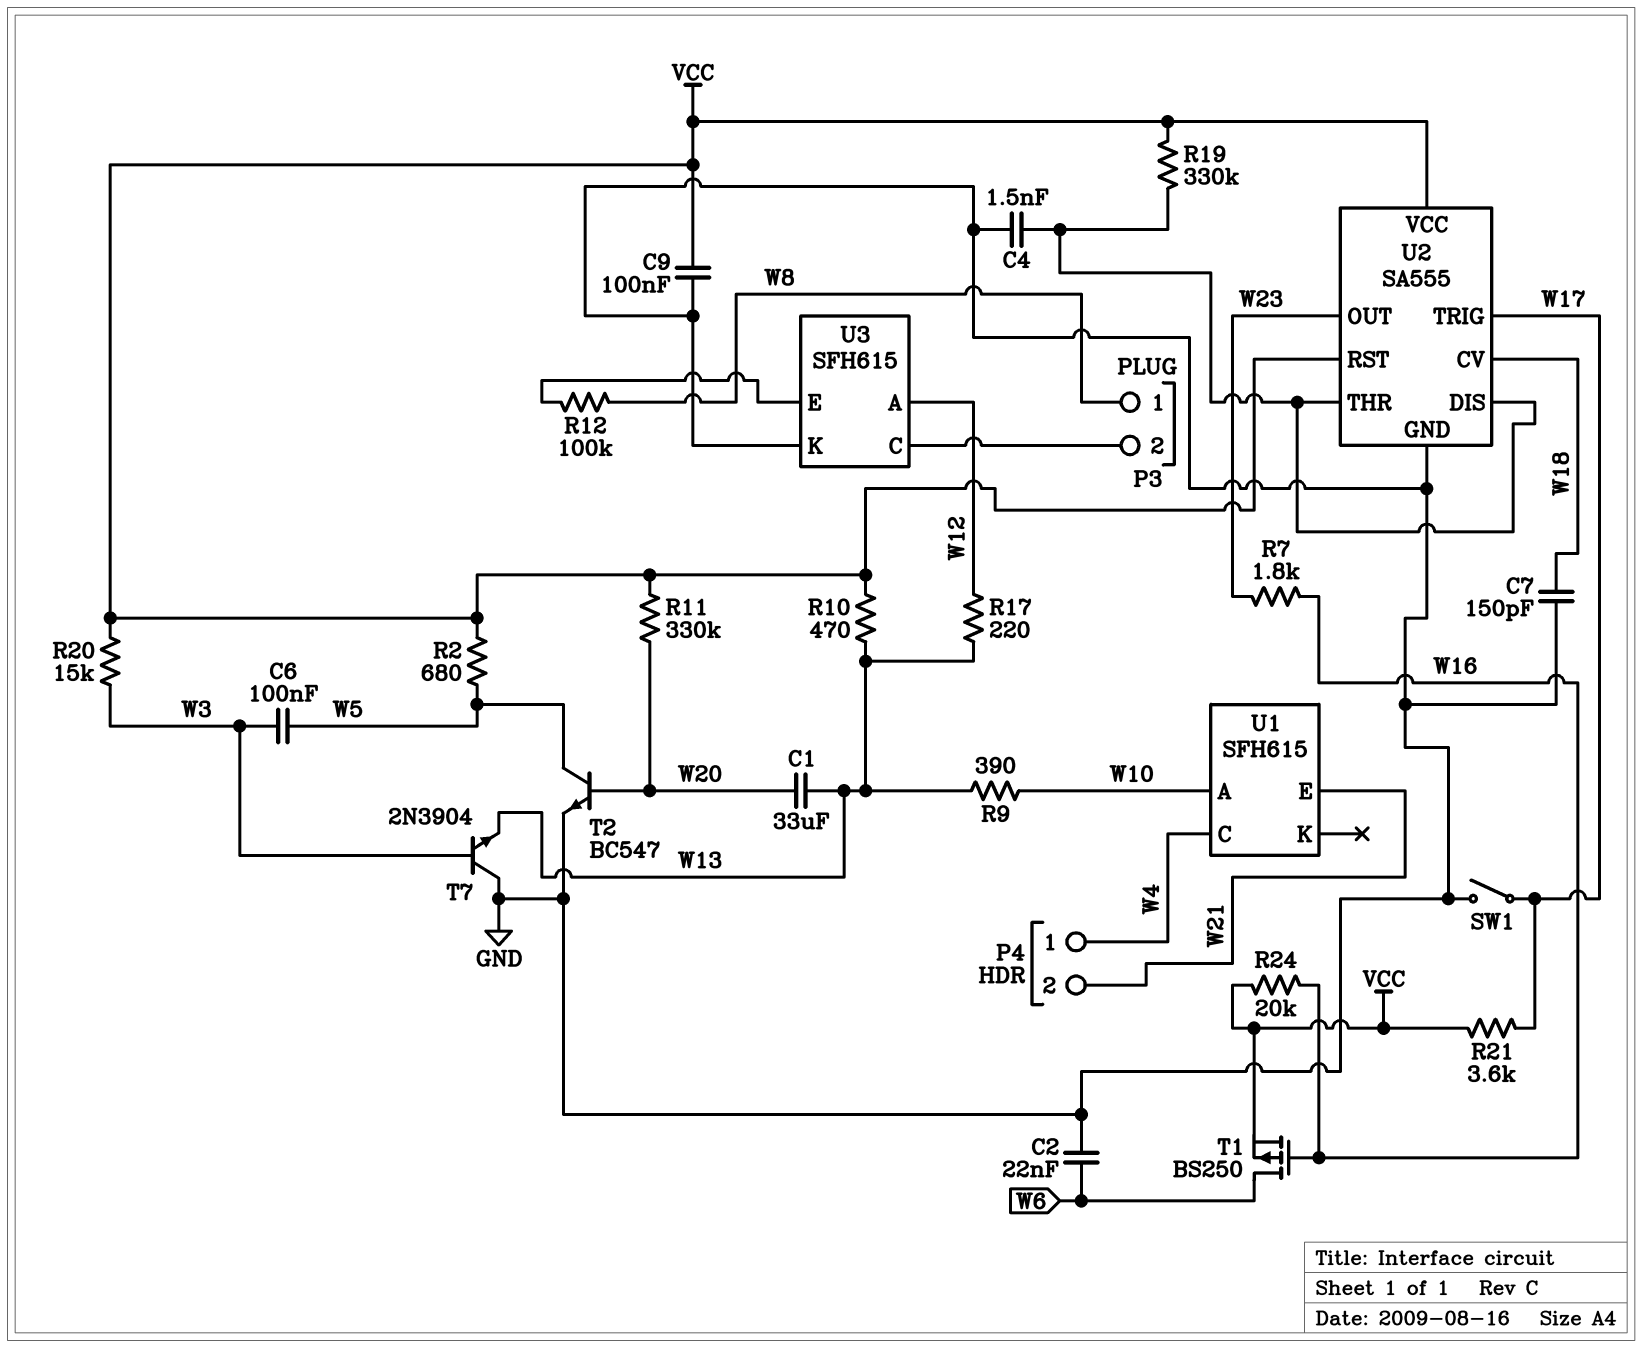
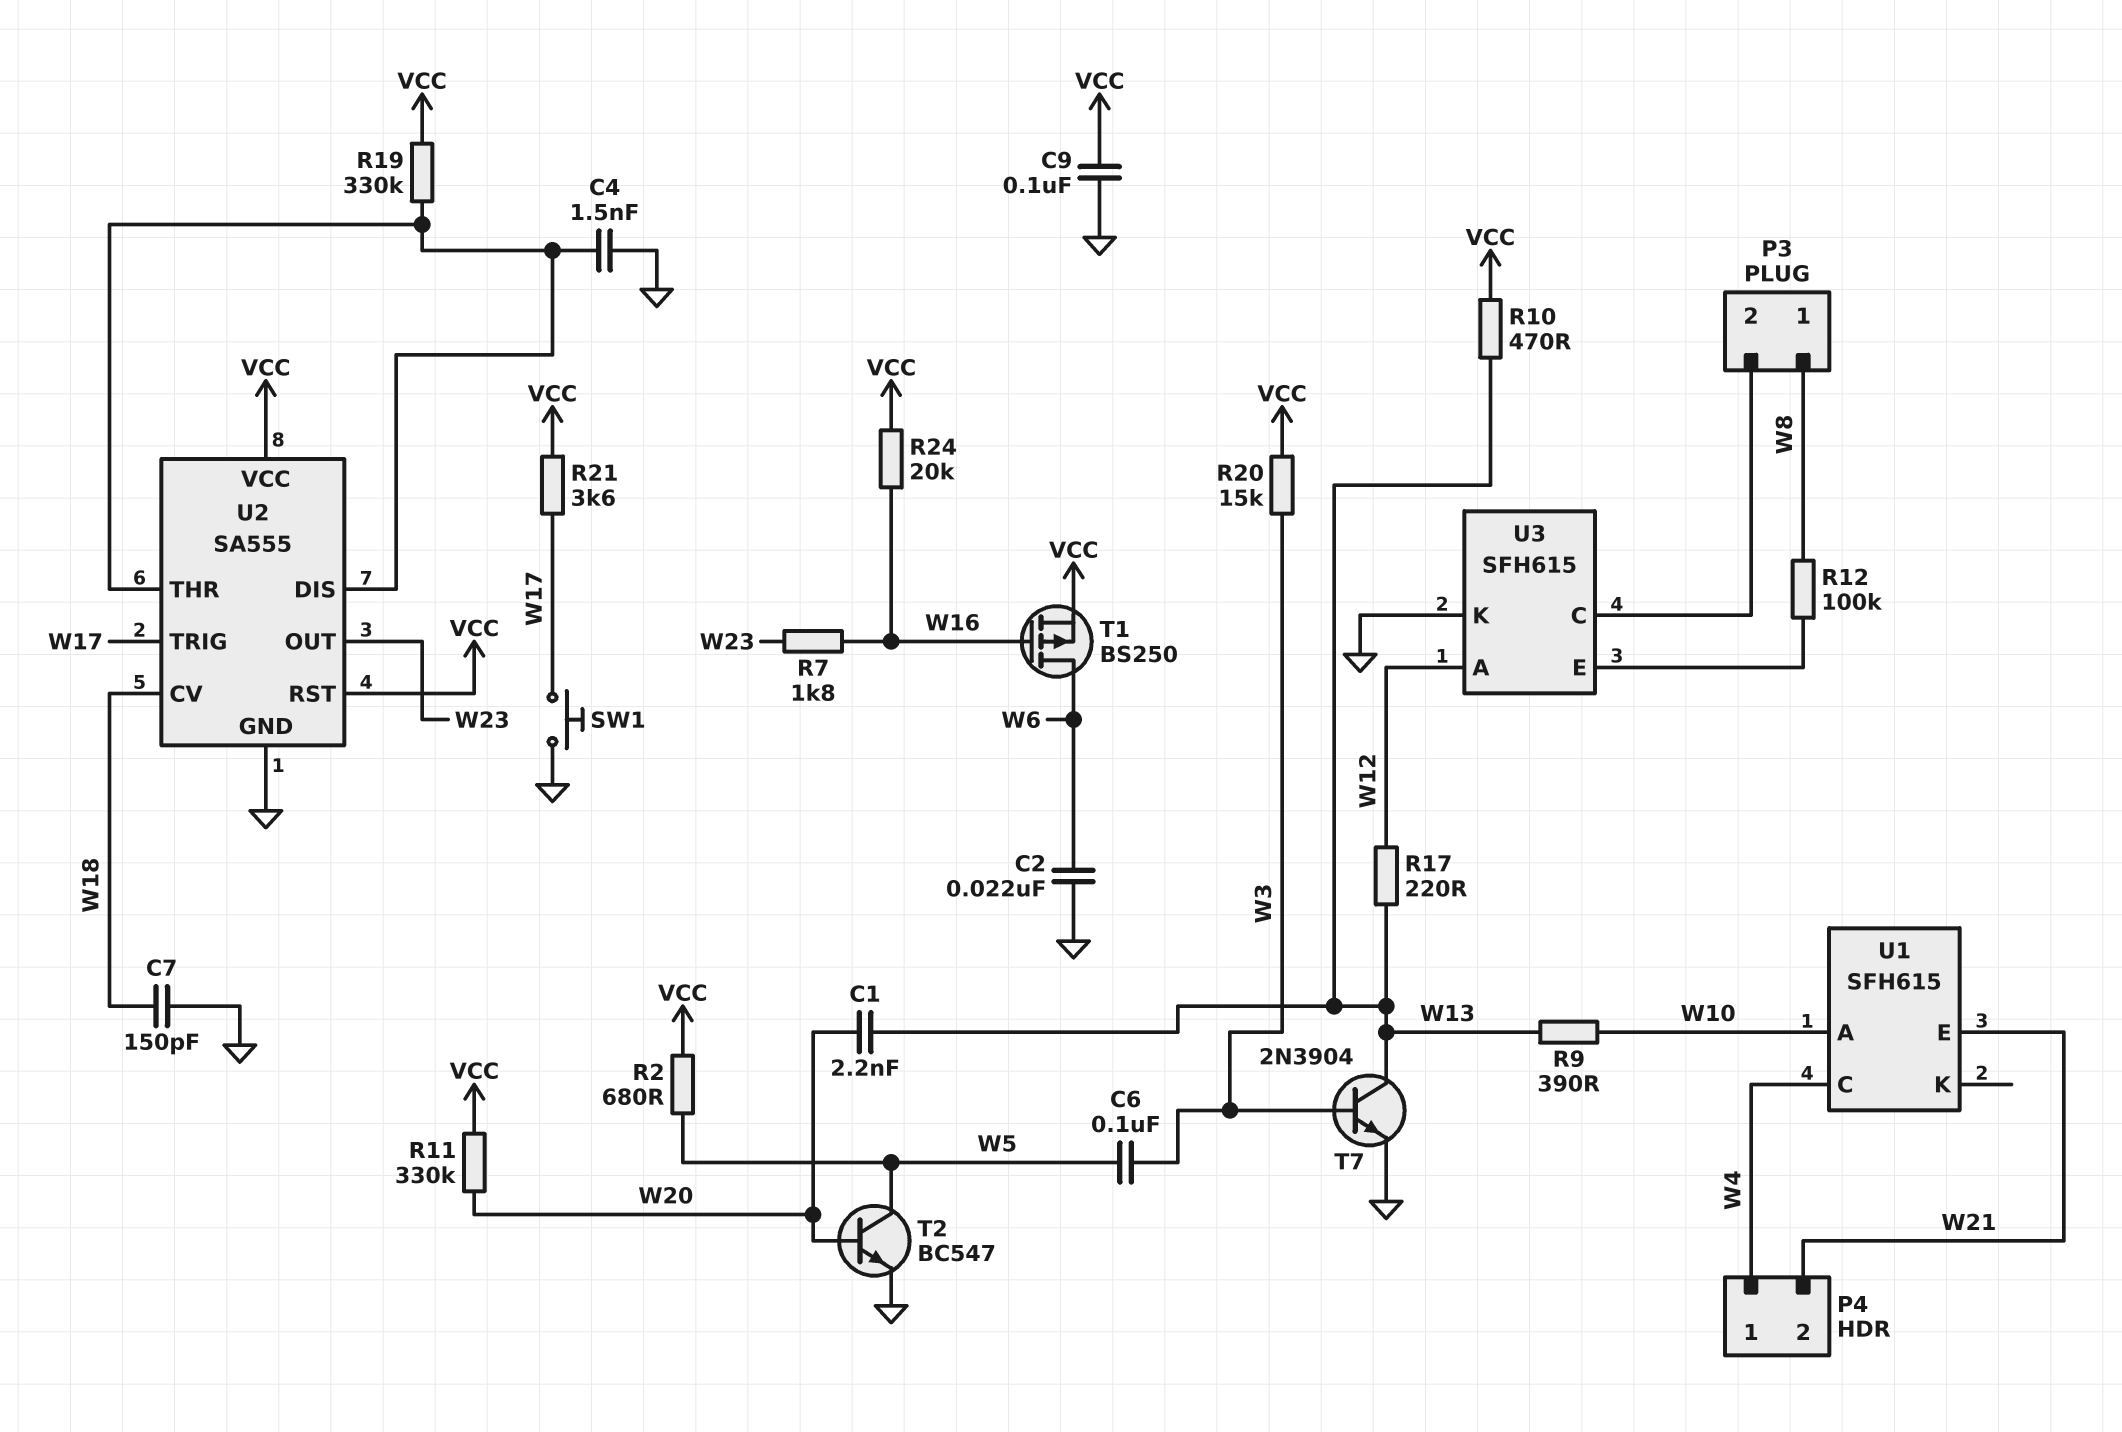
C1: 33uF (W13, W20) -> 2.2nF (W13, W20)
SW1: switch (GND, W17) -> button (GND, W17)
T7: NPN 2N3904 (B W3, C GND, E W13) -> NPN 2N3904 (B W3, C W13, E GND)

